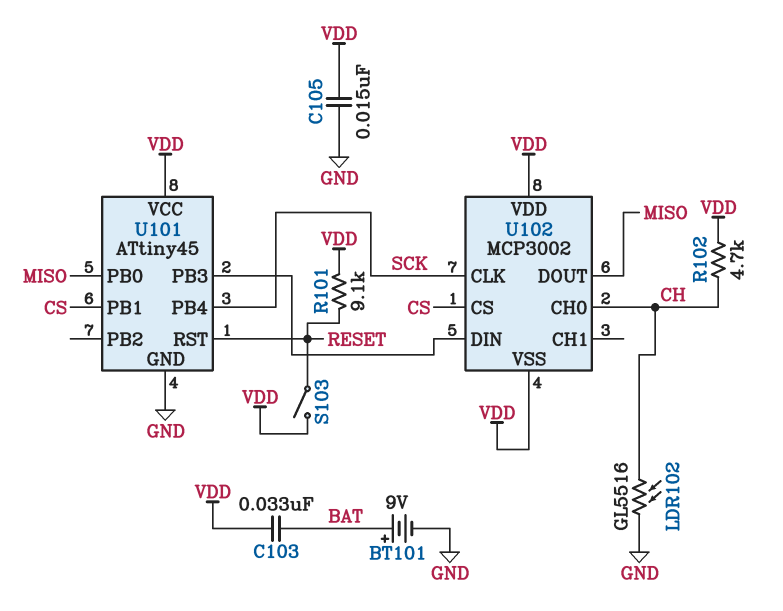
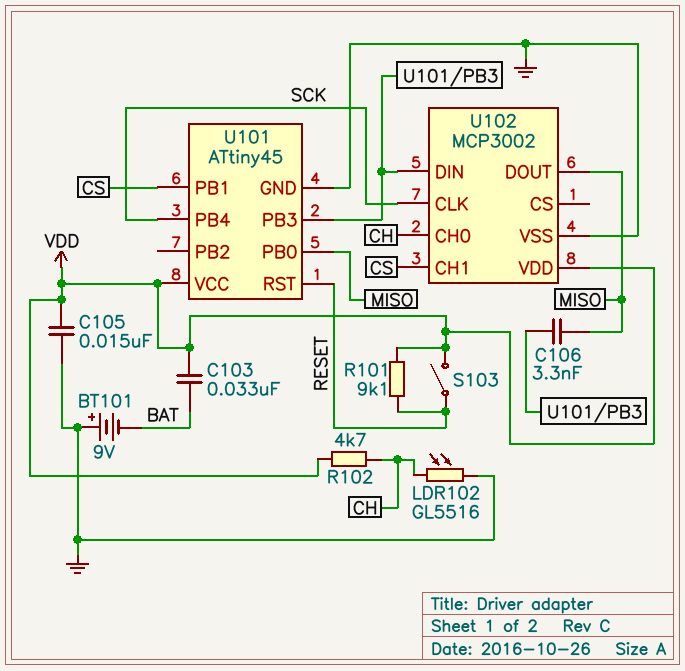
BT101: 9V (plus BAT, minus GND) -> 9V (plus GND, minus BAT)
C106: none -> 3.3nF (MISO, U101/PB3)
U102 pin CH1: none -> CS
U102 pin CS: CS -> none
U102 pin VSS: VDD -> GND

